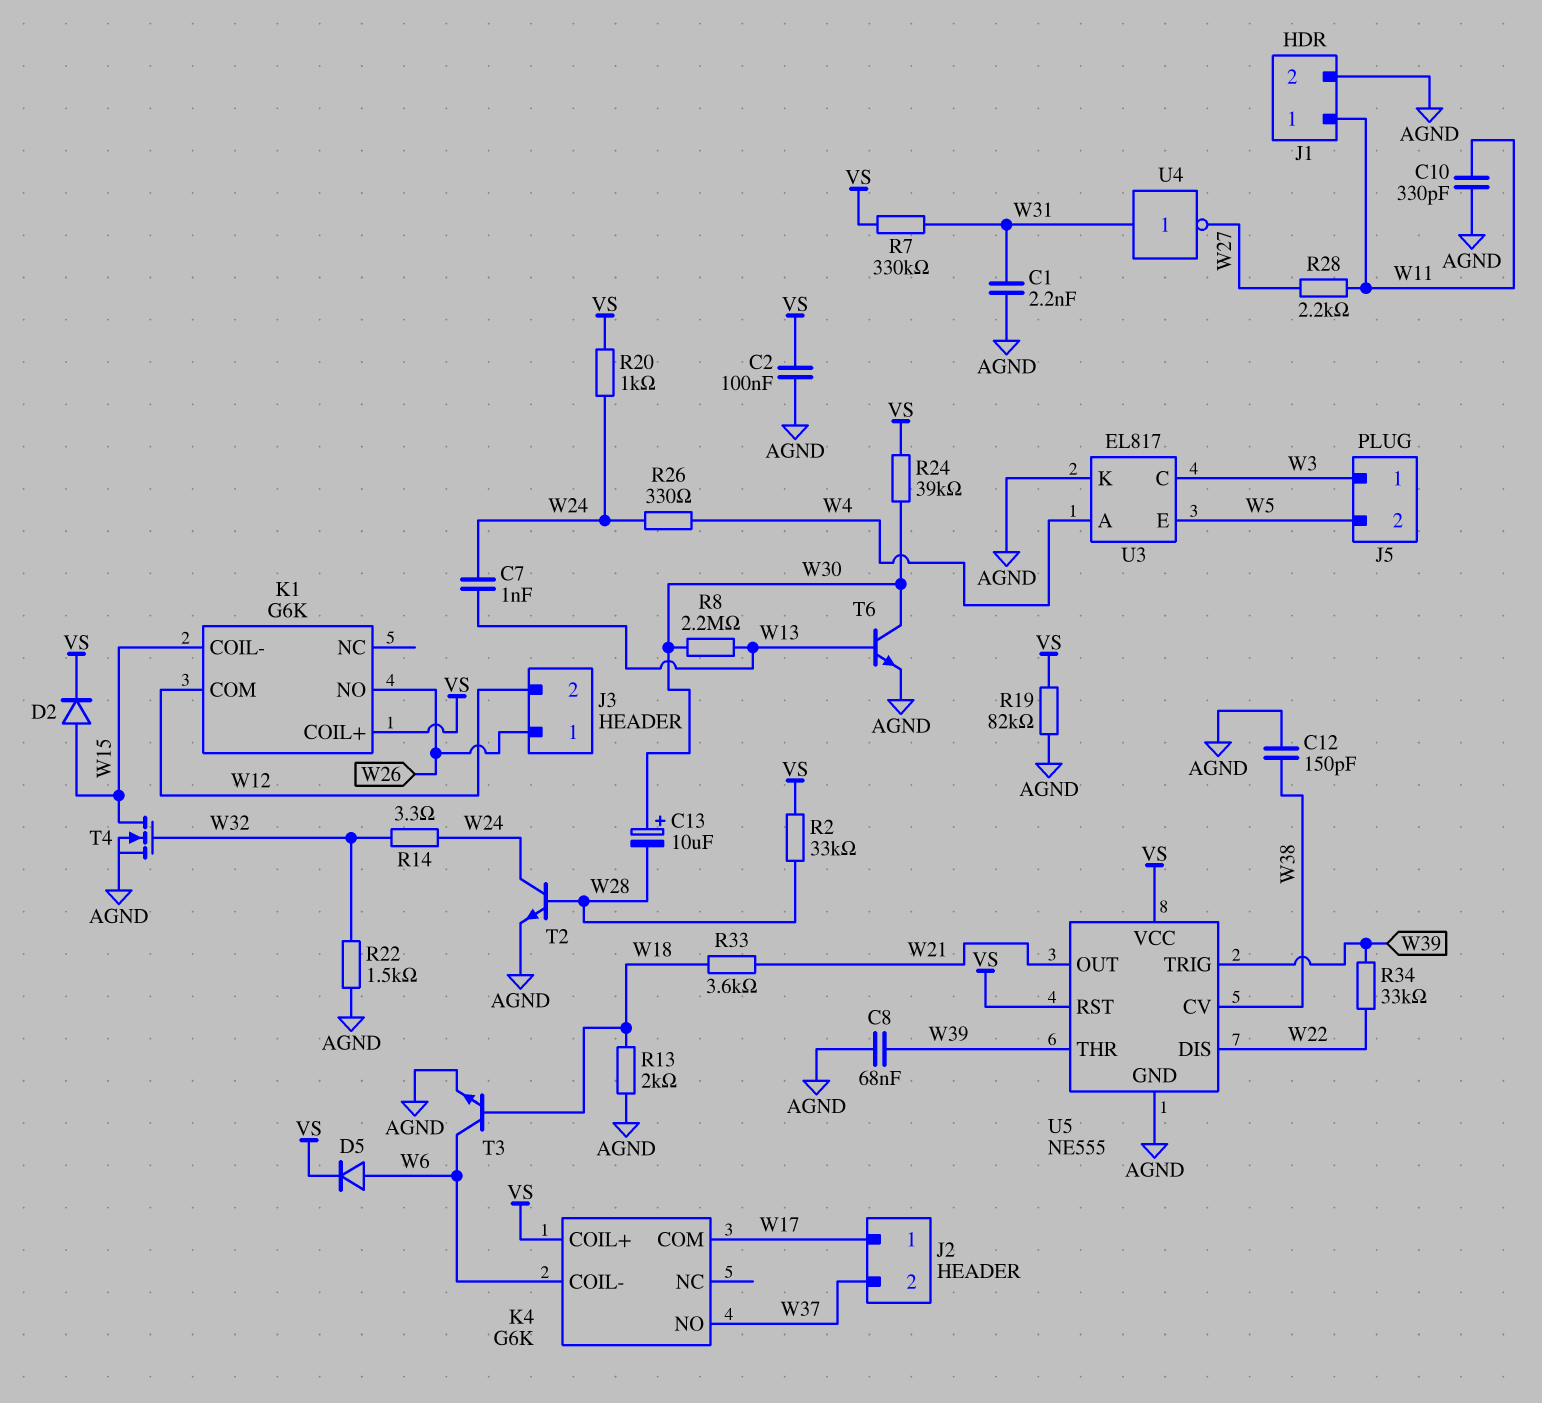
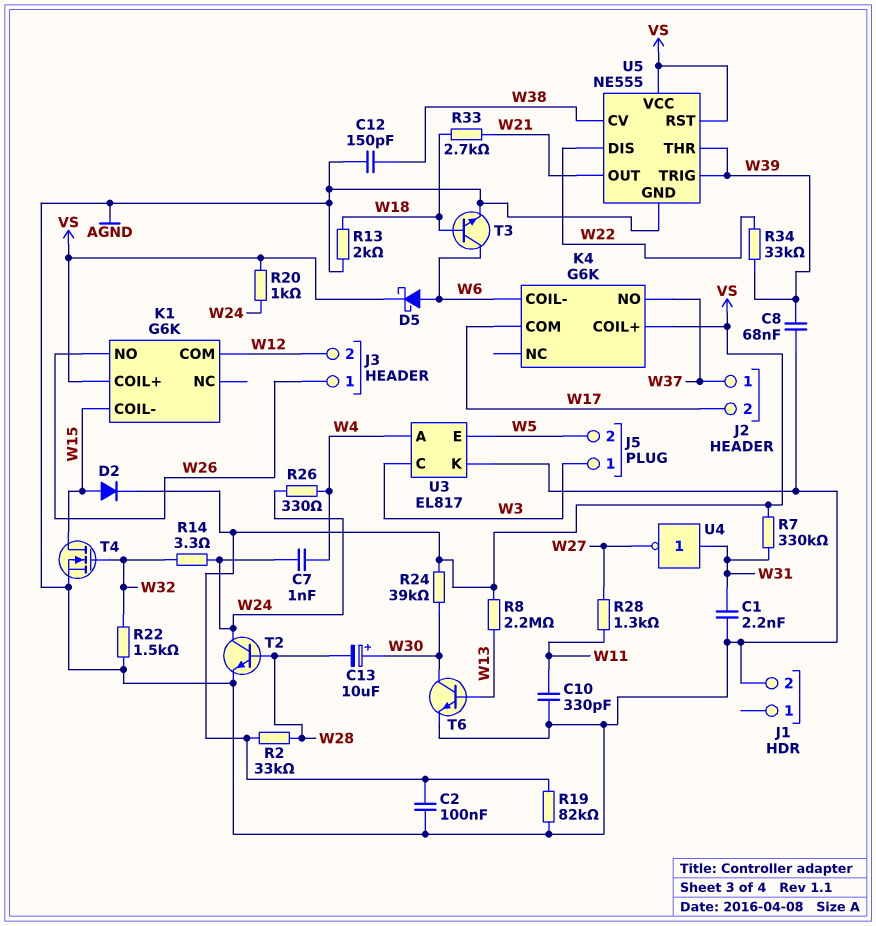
C7: 1nF (W13, W24) -> 1nF (W4, W24)
D5: diode (A W6, K VS) -> schottky (A W6, K VS)
J1 pin 1: W11 -> none
J2 pin 1: W17 -> W37
J2 pin 2: W37 -> W17
R8: 2.2M (W13, W30) -> 2.2M (VS, W13)
R28: 2.2k (W11, W27) -> 1.3k (W11, W27)
R33: 3.6k (W18, W21) -> 2.7k (W18, W21)

